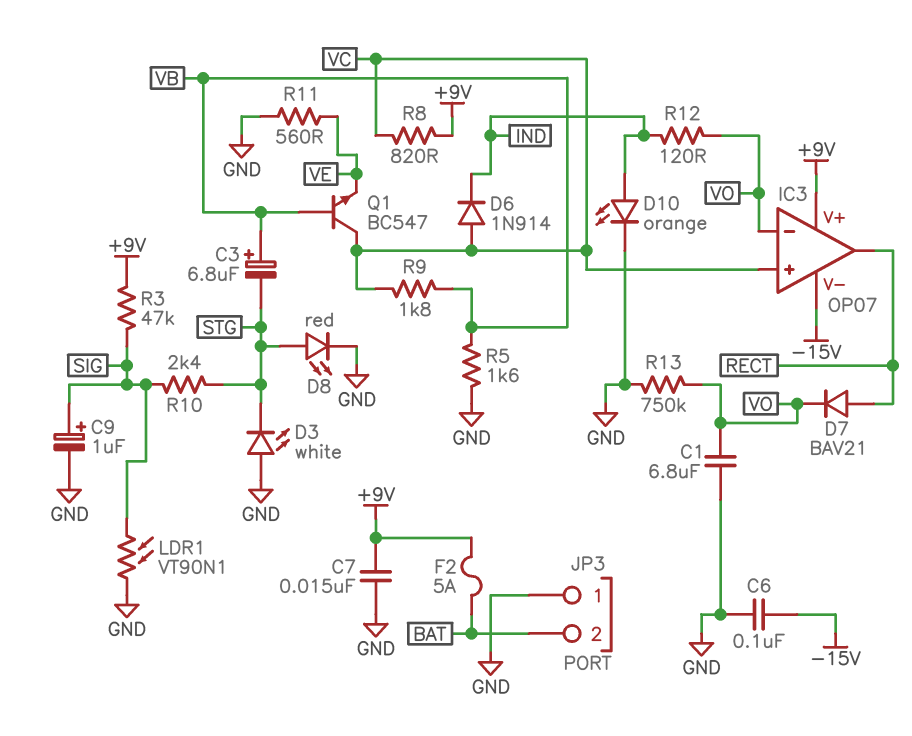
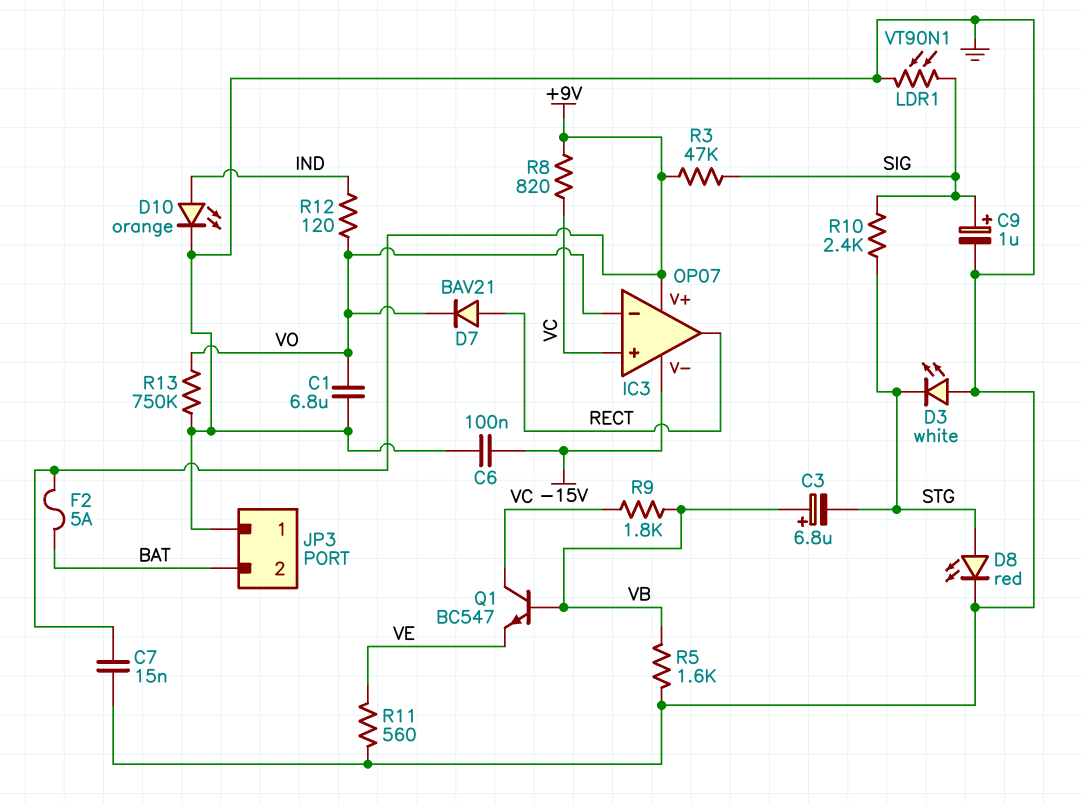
D6: diode 1N914 (A VC, K IND) -> none

